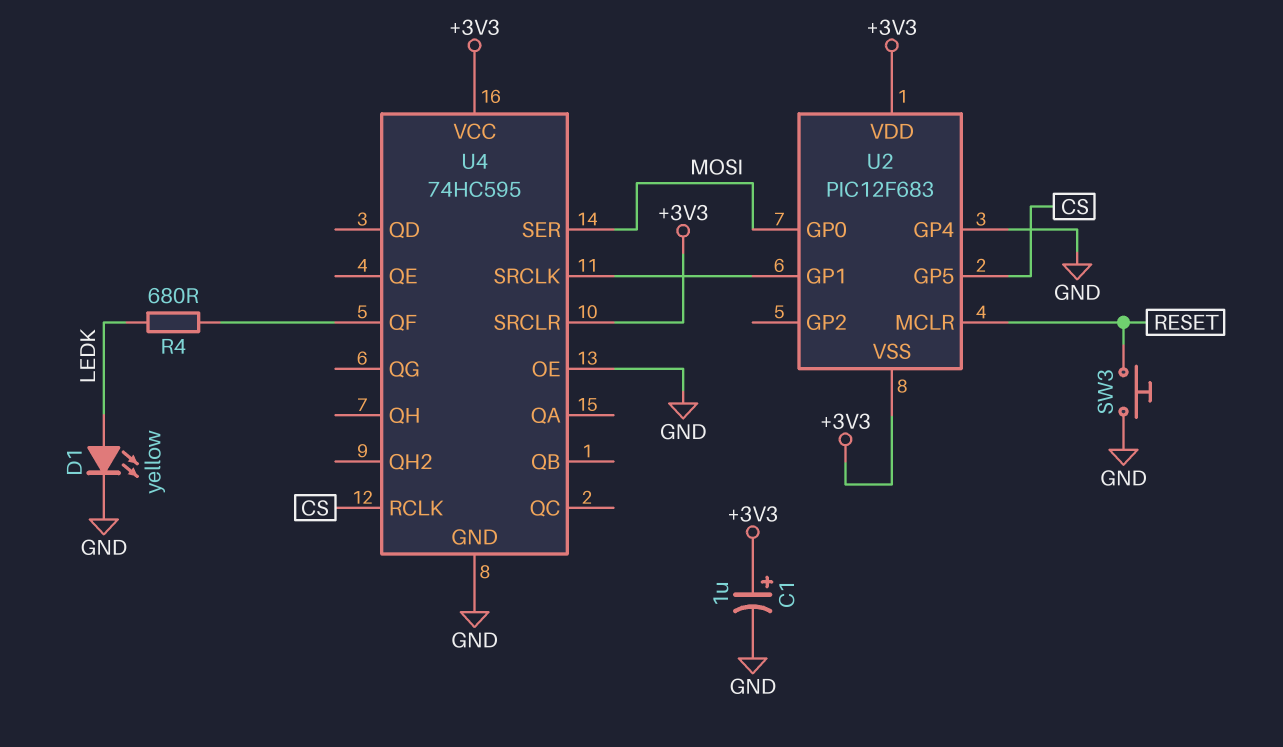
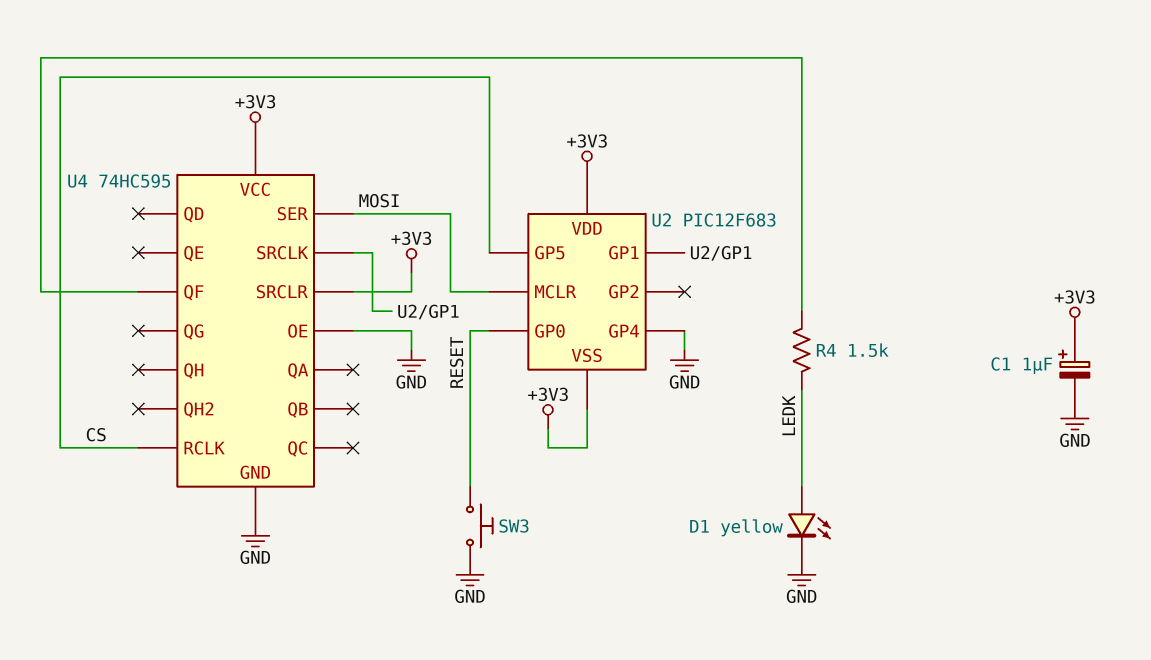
R4: 680 (LEDK, U4/QF) -> 1.5k (LEDK, U4/QF)
U2 pin GP0: MOSI -> RESET
U2 pin MCLR: RESET -> MOSI

